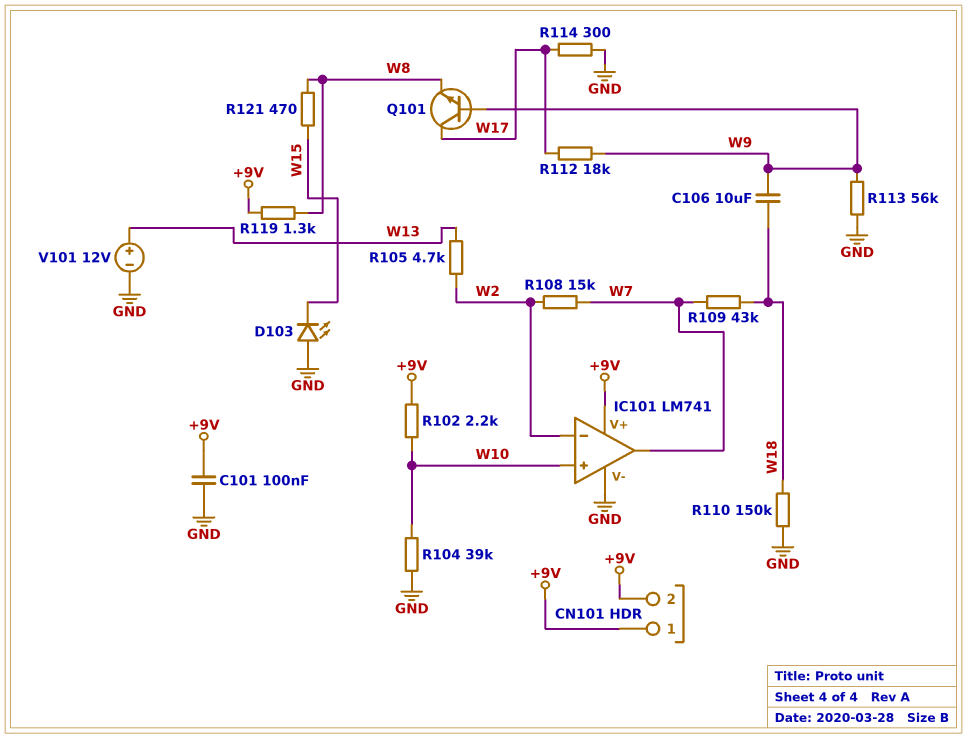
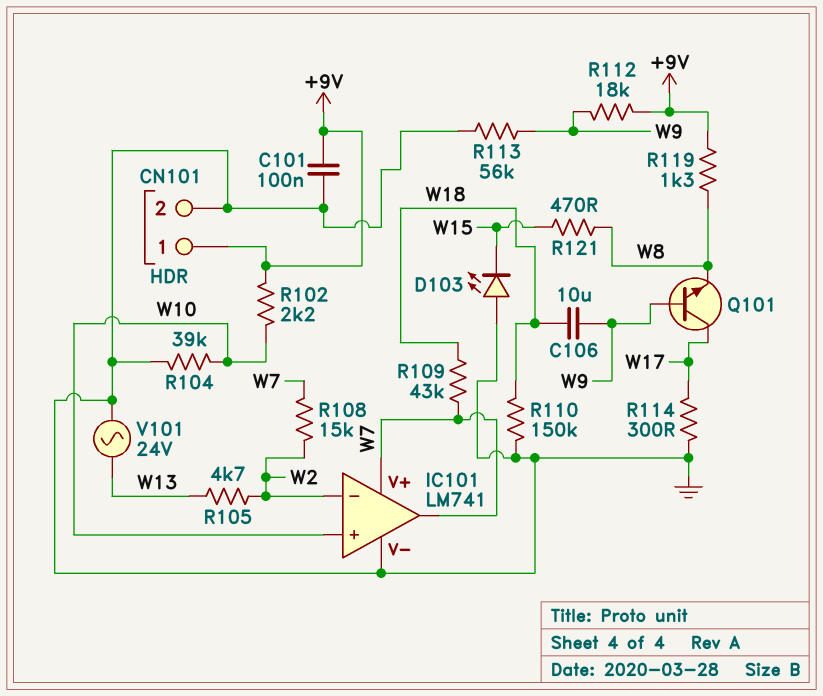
CN101 pin 2: +9V -> GND
IC101 pin V+: +9V -> W7
R112: 18k (W9, W17) -> 18k (+9V, W9)
V101: 12V (plus W13, minus GND) -> AC 24V (GND, W13)

